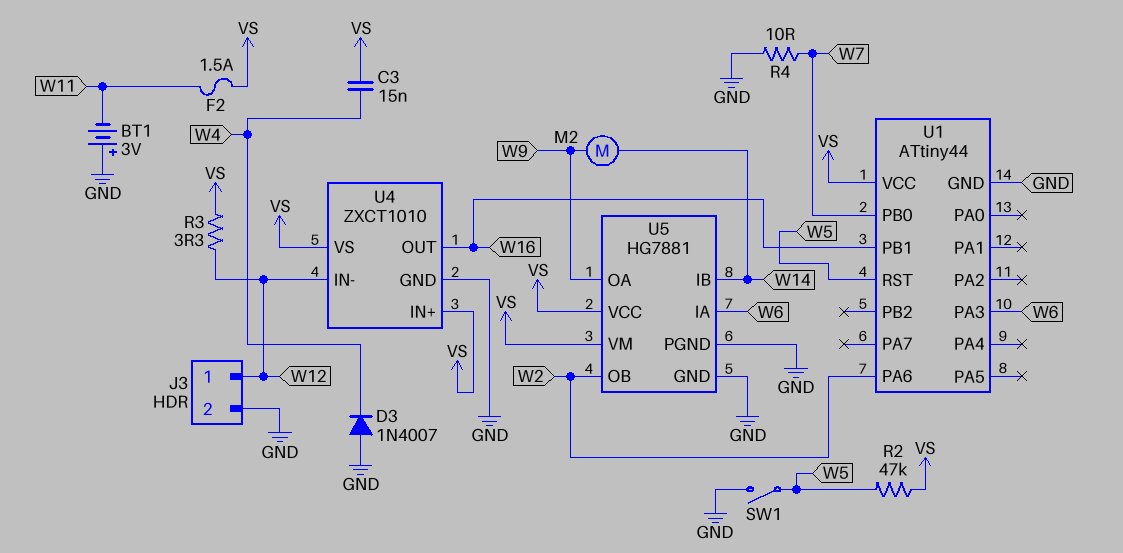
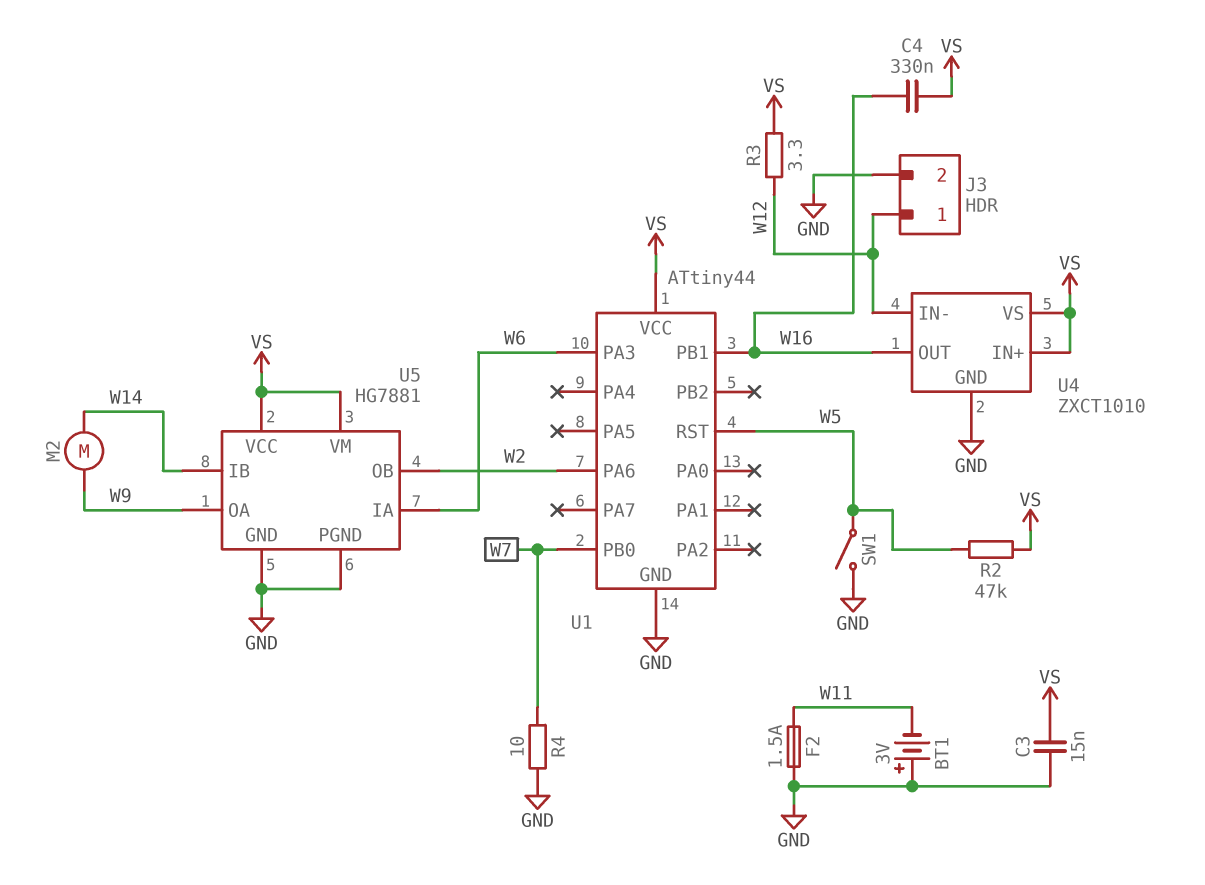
C3: 15nF (VS, W4) -> 15nF (GND, VS)
C4: none -> 330nF (VS, W16)
D3: diode 1N4007 (A GND, K W4) -> none
F2: 1.5A (VS, W11) -> 1.5A (GND, W11)

